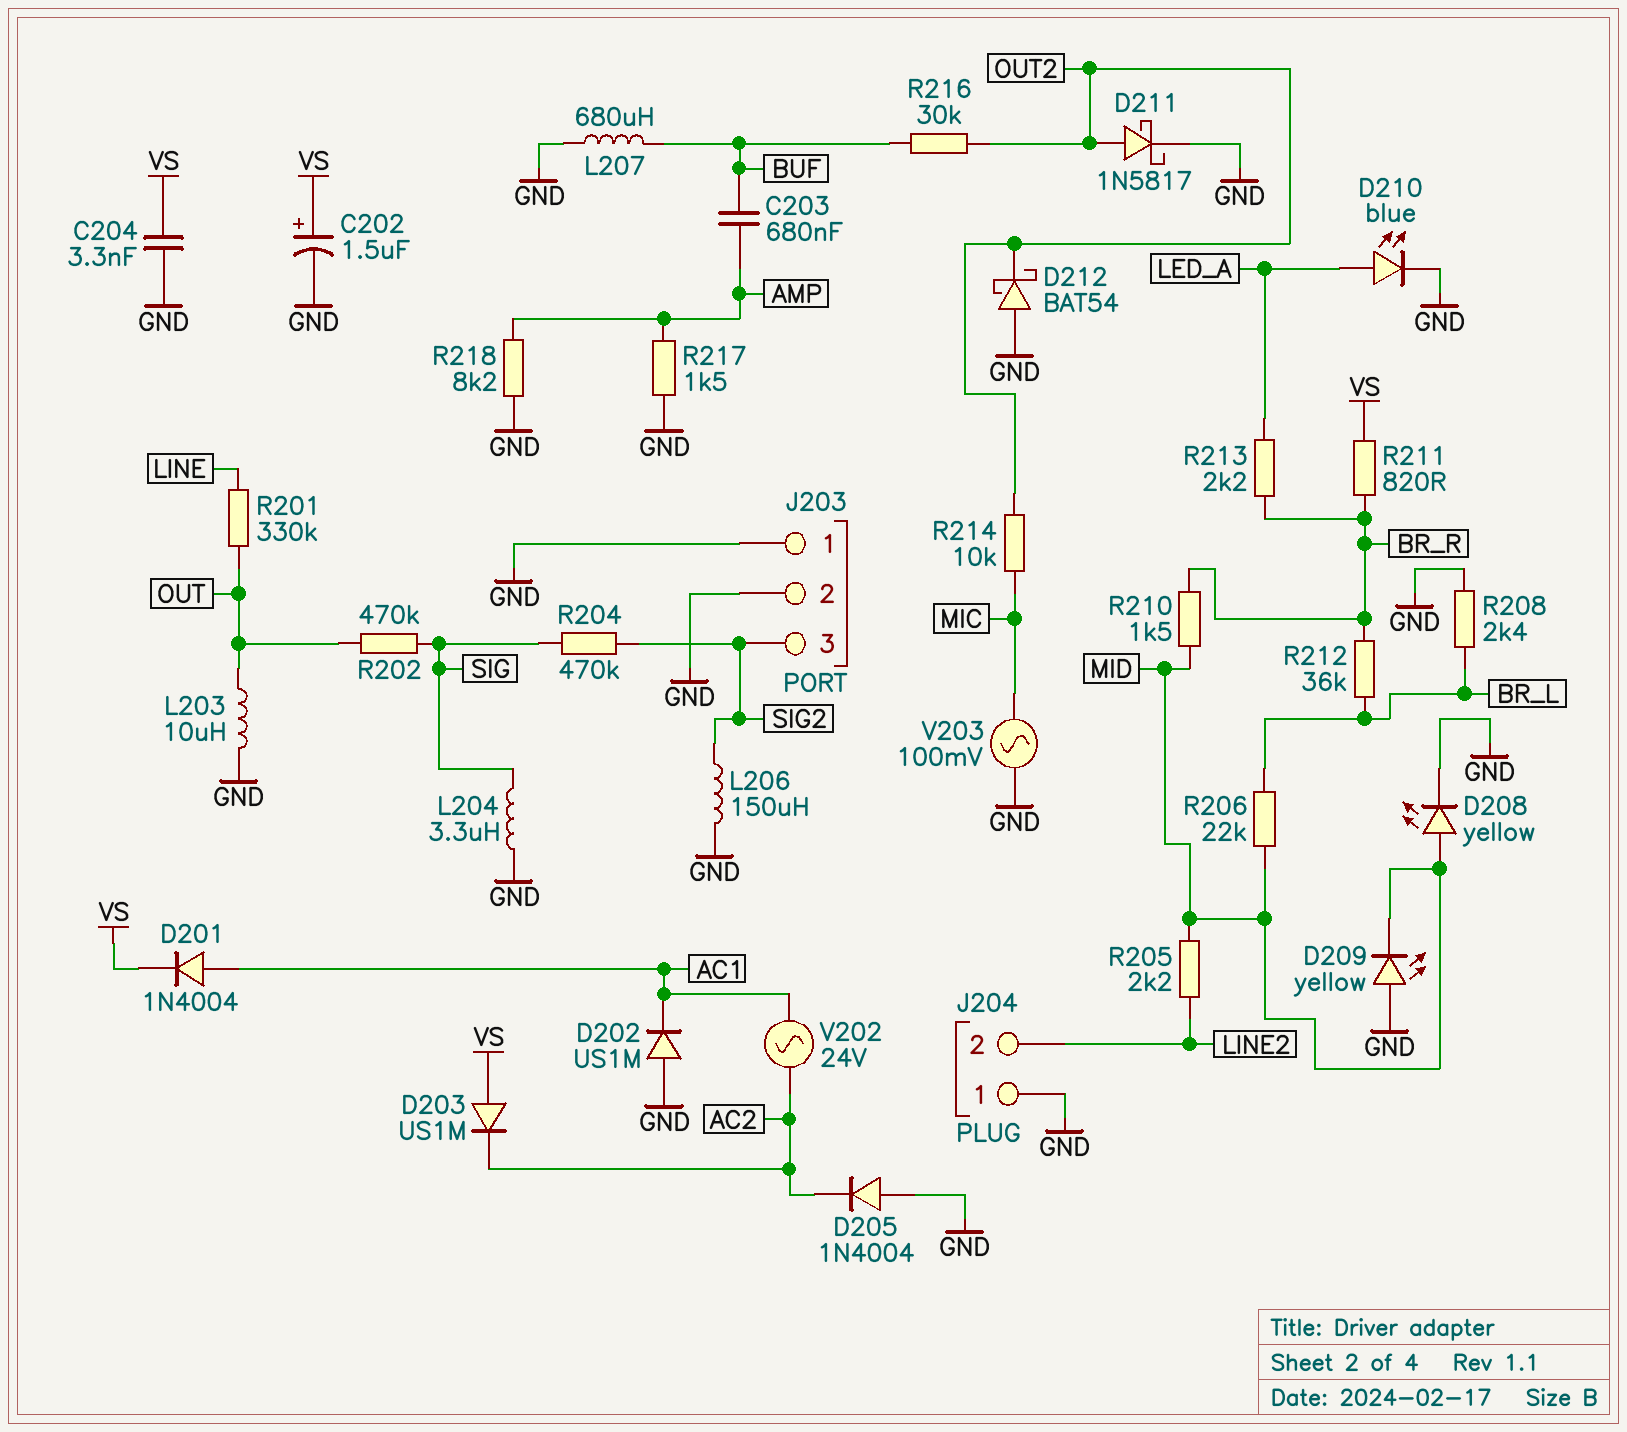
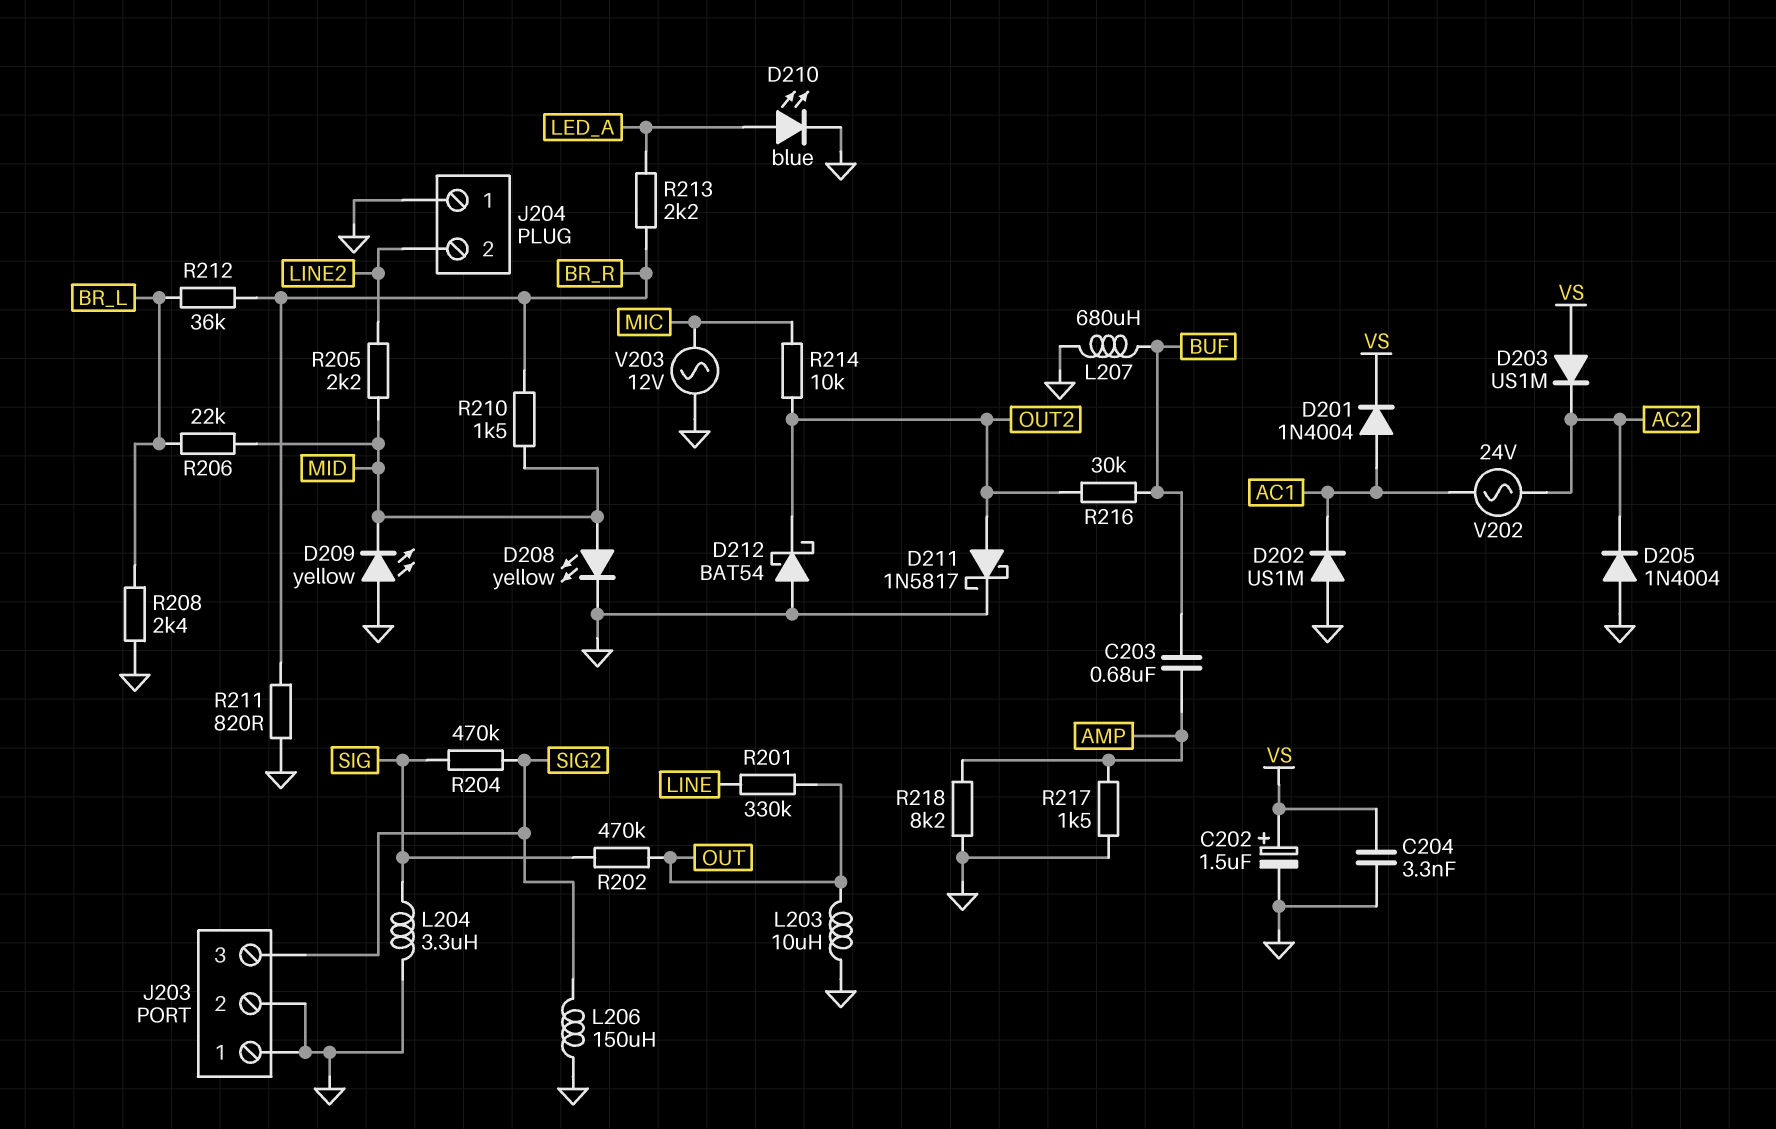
R211: 820 (BR_R, VS) -> 820 (BR_R, GND)
V203: AC 100mV (GND, MIC) -> AC 12V (GND, MIC)

